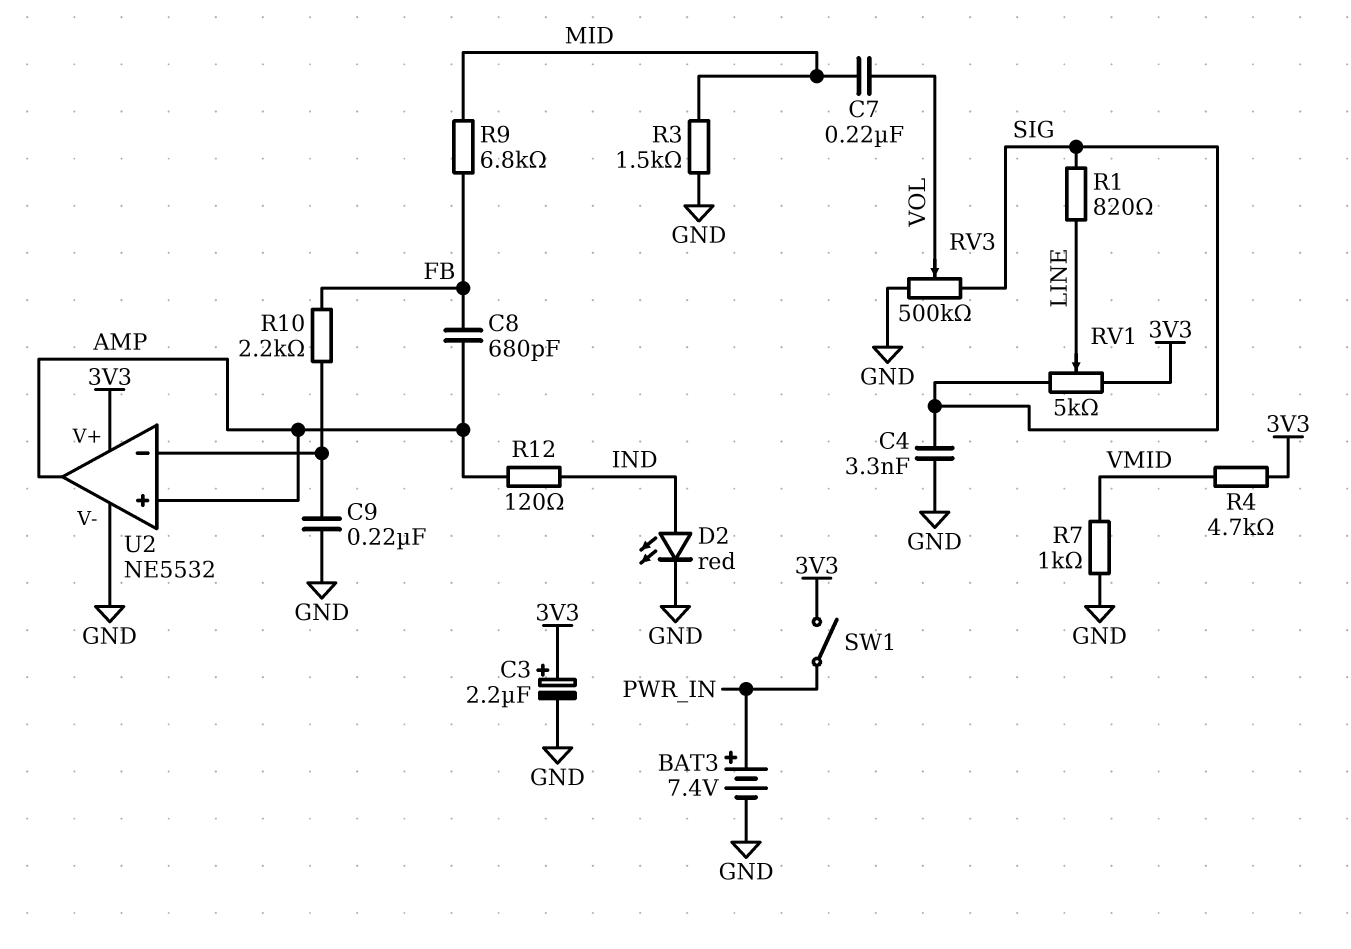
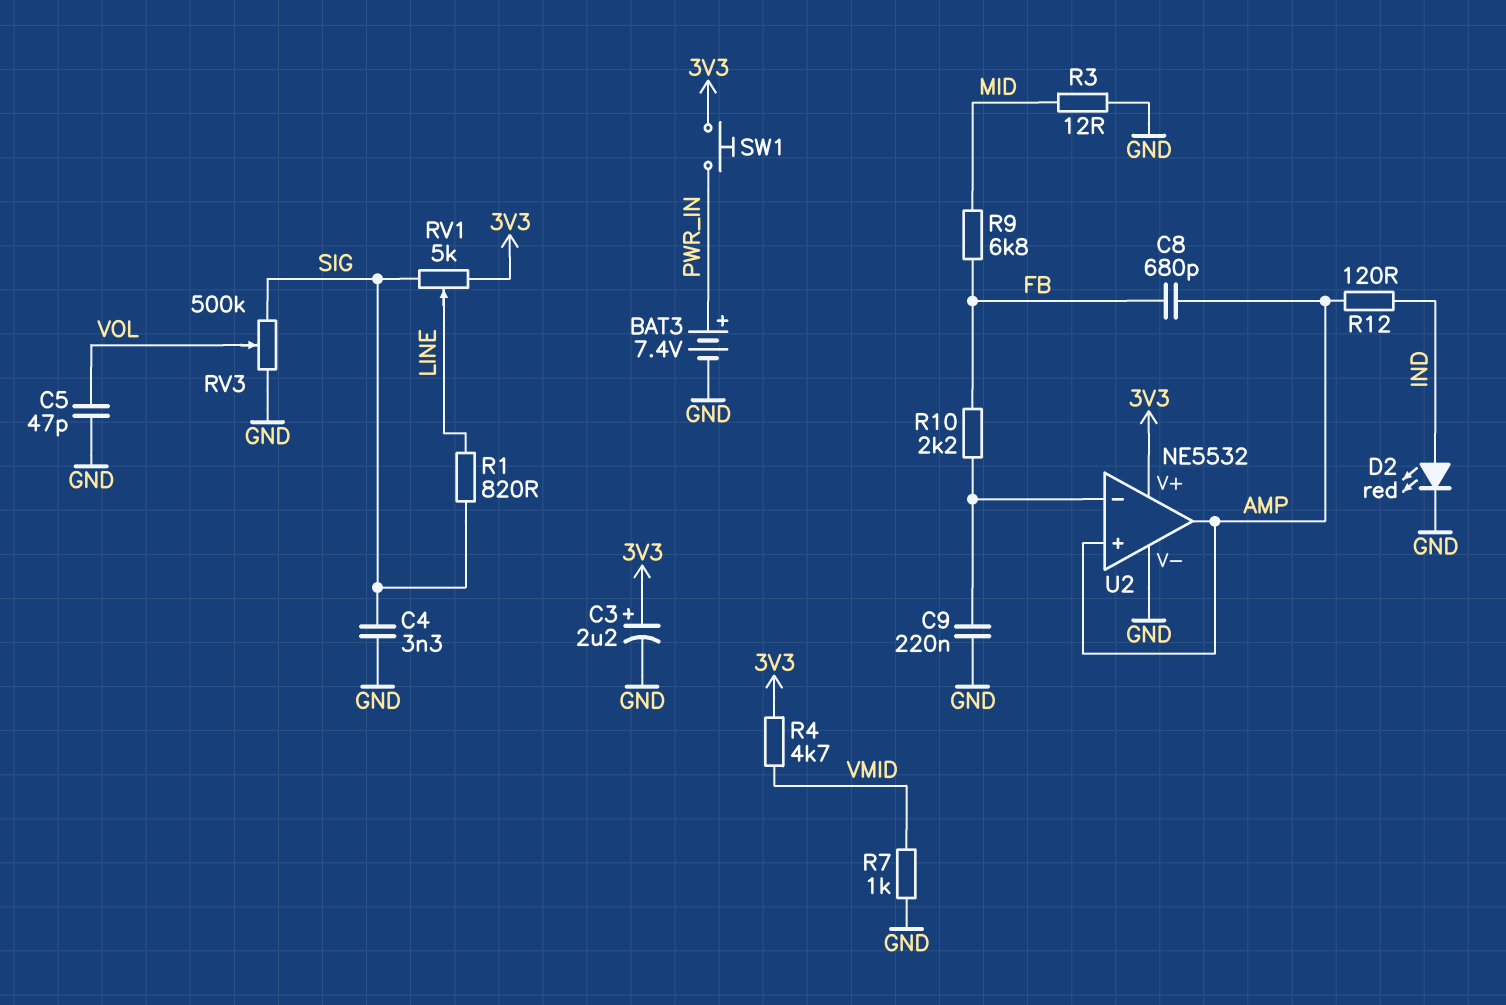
C5: none -> 47pF (GND, VOL)
C7: 220nF (MID, VOL) -> none
R3: 1.5k (GND, MID) -> 12 (GND, MID)
SW1: switch (3V3, PWR_IN) -> button (3V3, PWR_IN)

